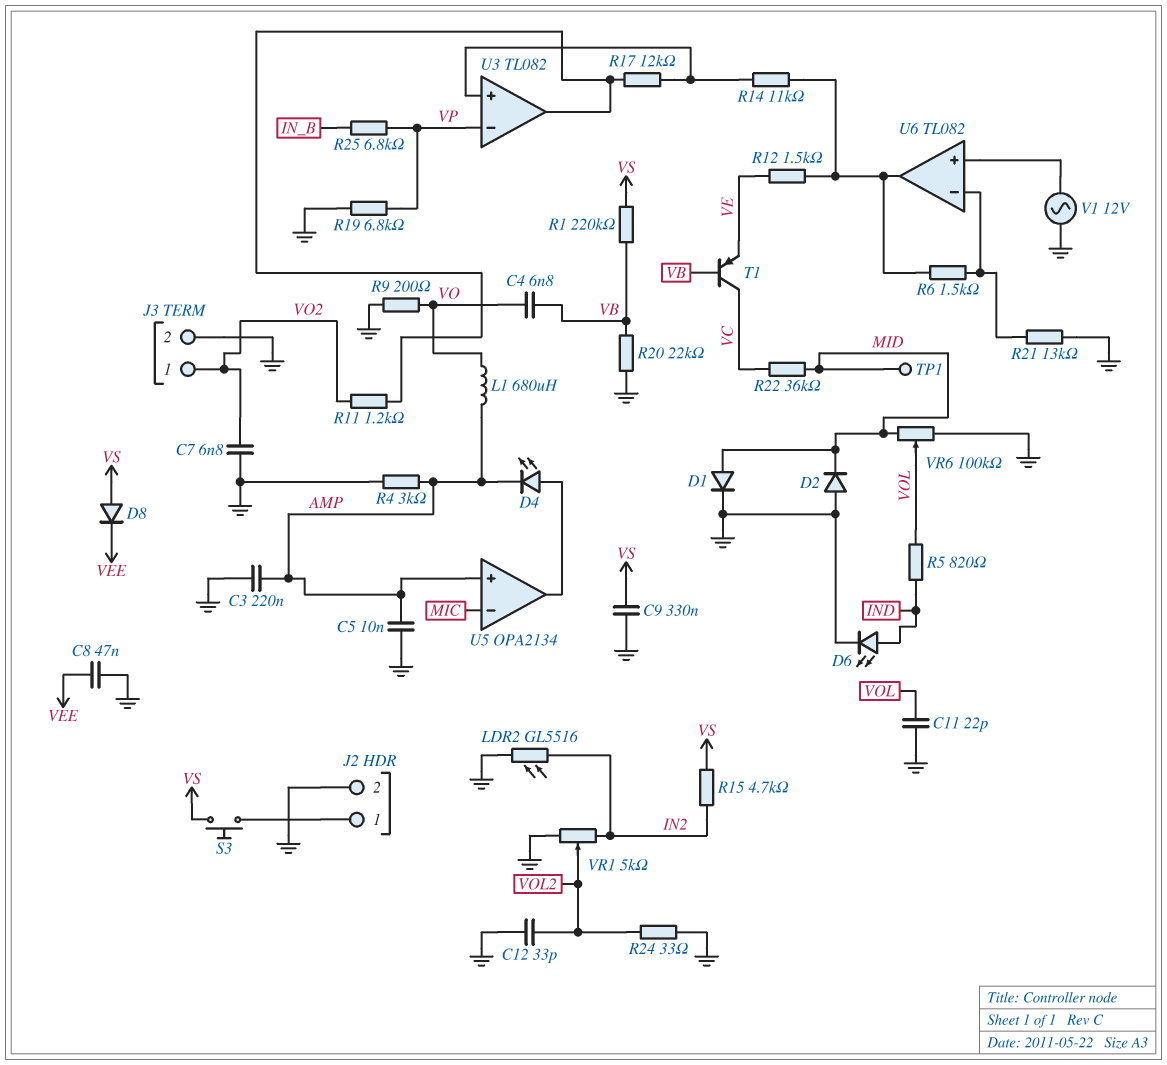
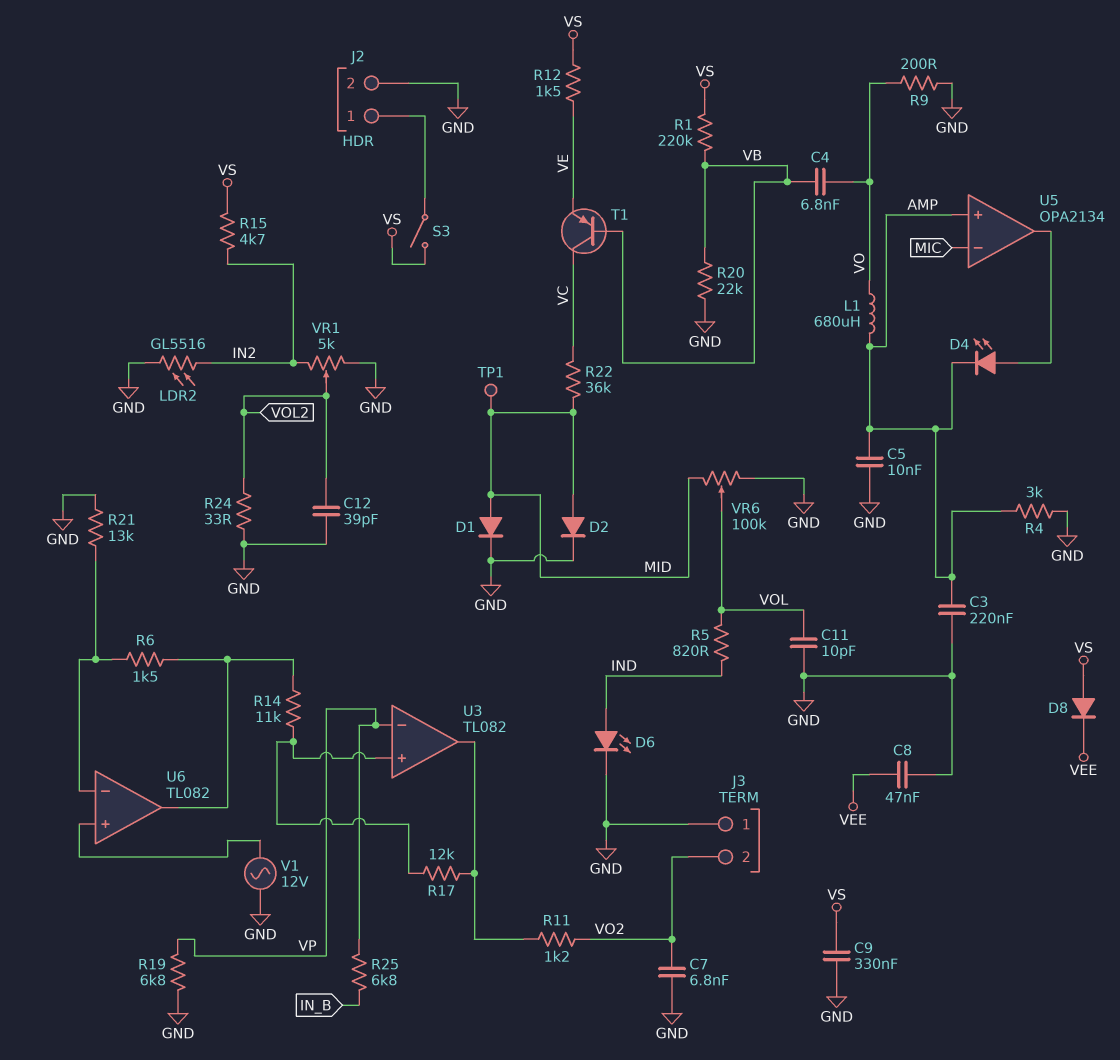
C11: 22pF (GND, VOL) -> 10pF (GND, VOL)
C12: 33pF (GND, VOL2) -> 39pF (GND, VOL2)
D2: diode (A GND, K MID) -> diode (A MID, K GND)
J3 pin 1: VO2 -> GND
J3 pin 2: GND -> VO2
R12: 1.5k (U6/out, VE) -> 1.5k (VE, VS)
S3: button (J2/1, VS) -> switch (J2/1, VS)

